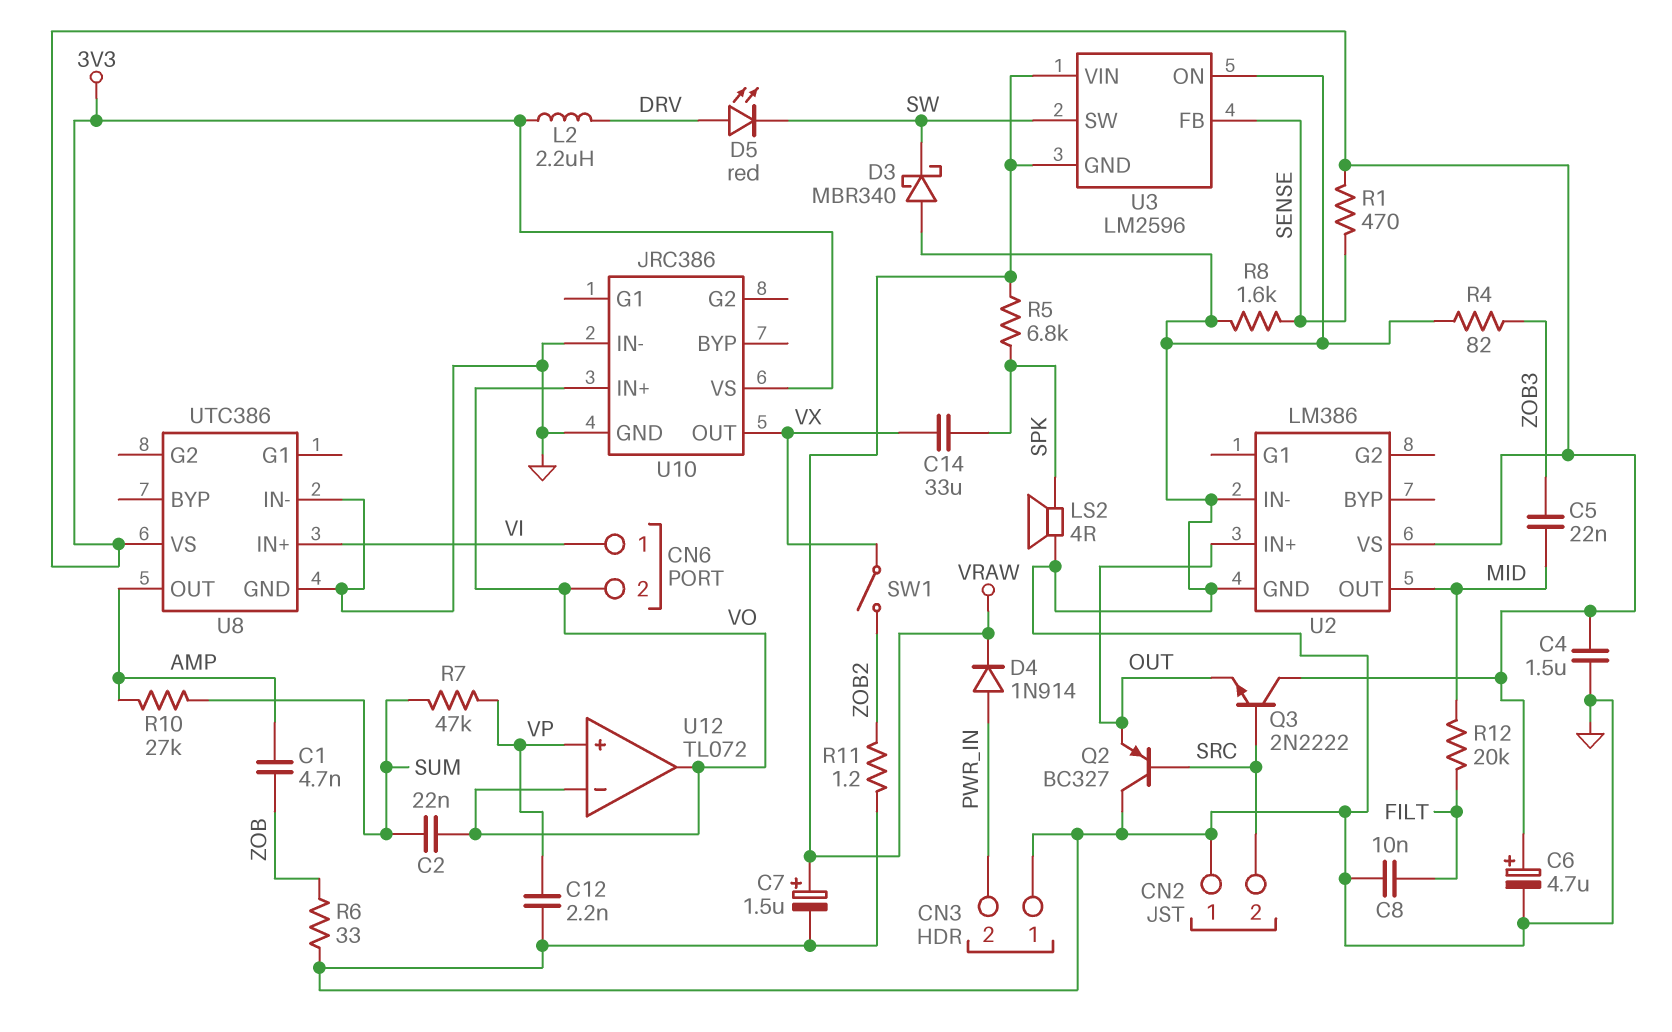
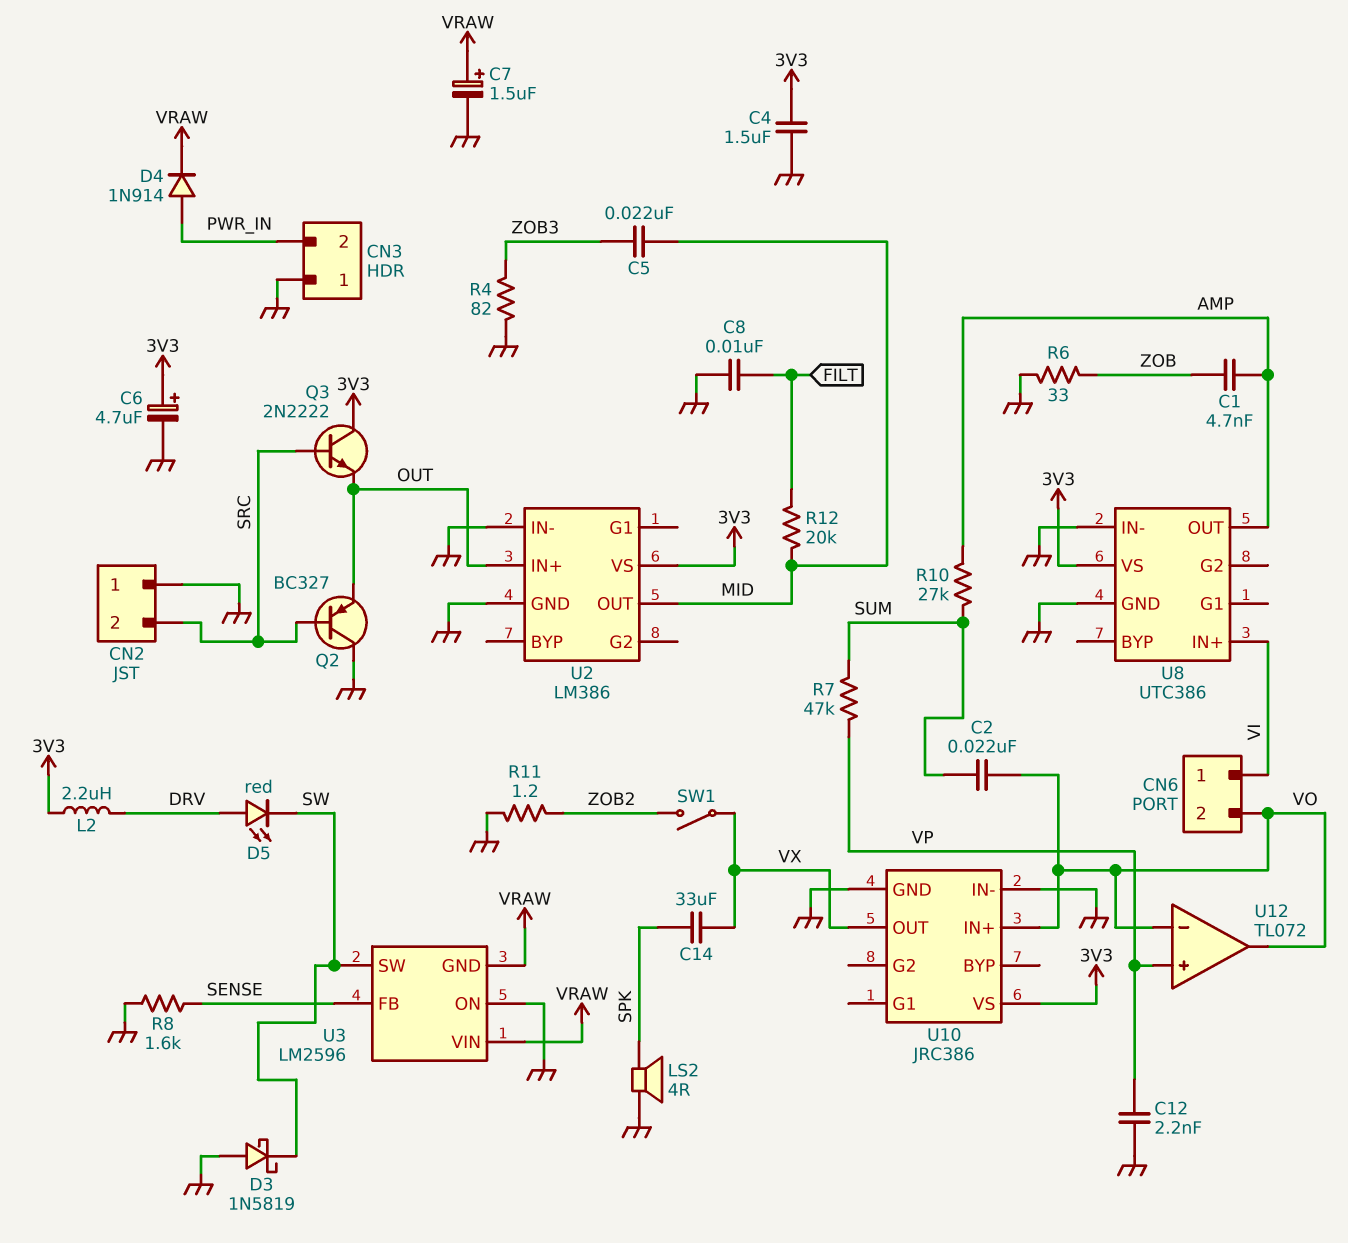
D3: schottky MBR340 (A GND, K SW) -> schottky 1N5819 (A GND, K SW)
R1: 470 (3V3, SENSE) -> none
R5: 6.8k (SPK, VRAW) -> none

